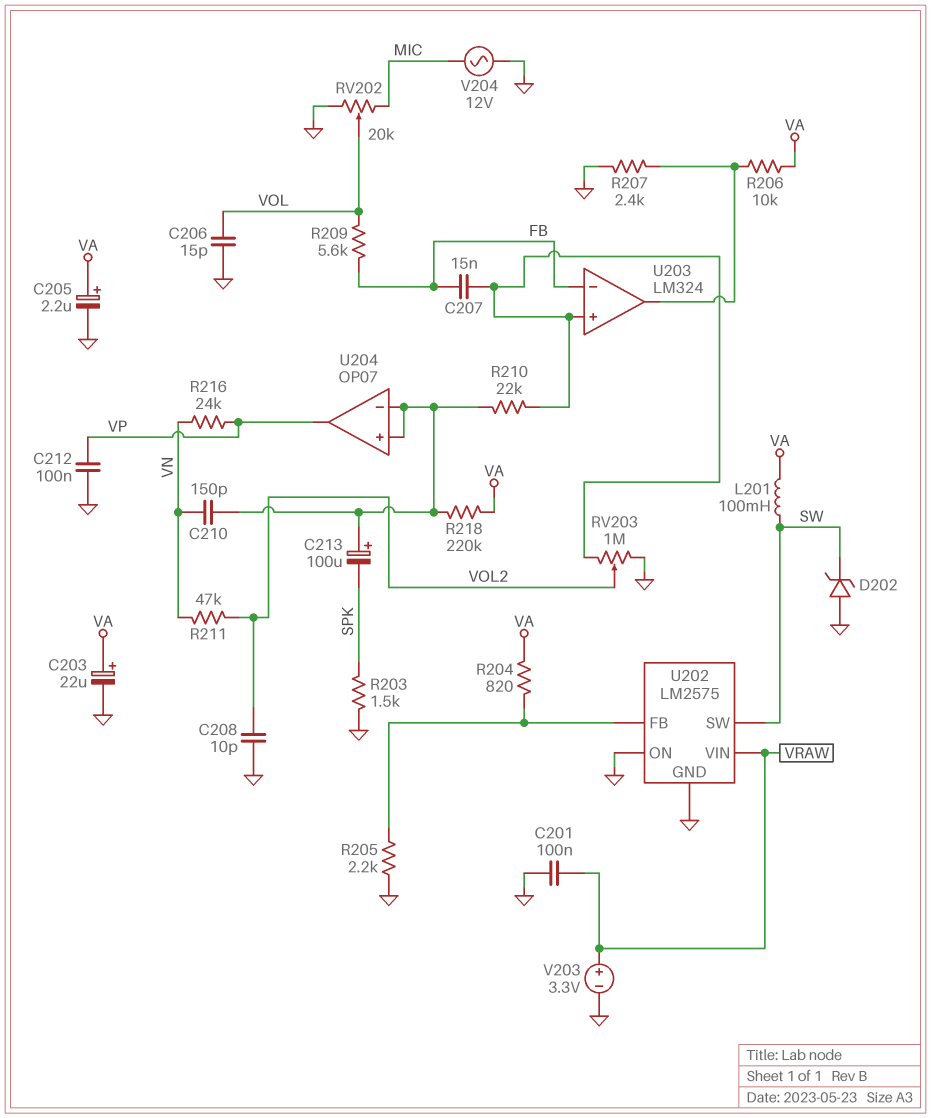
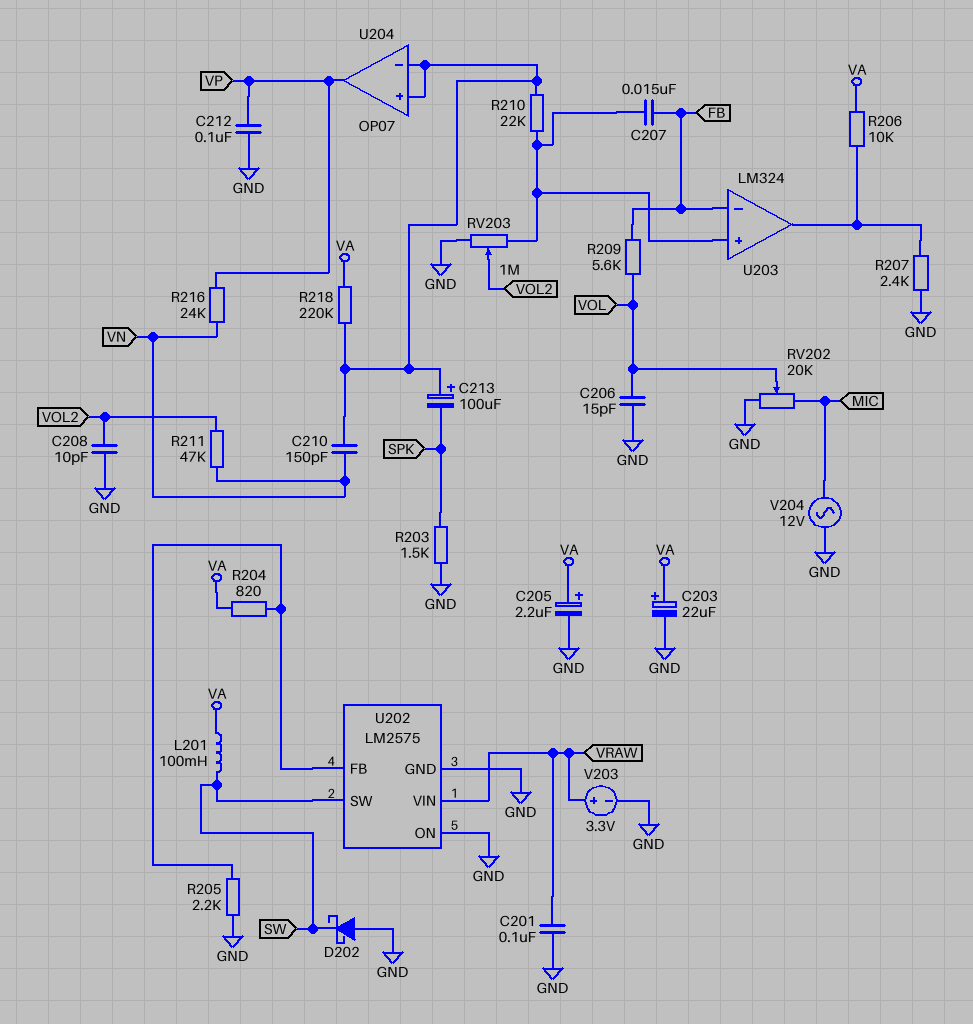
D202: zener (A GND, K SW) -> schottky (A GND, K SW)

